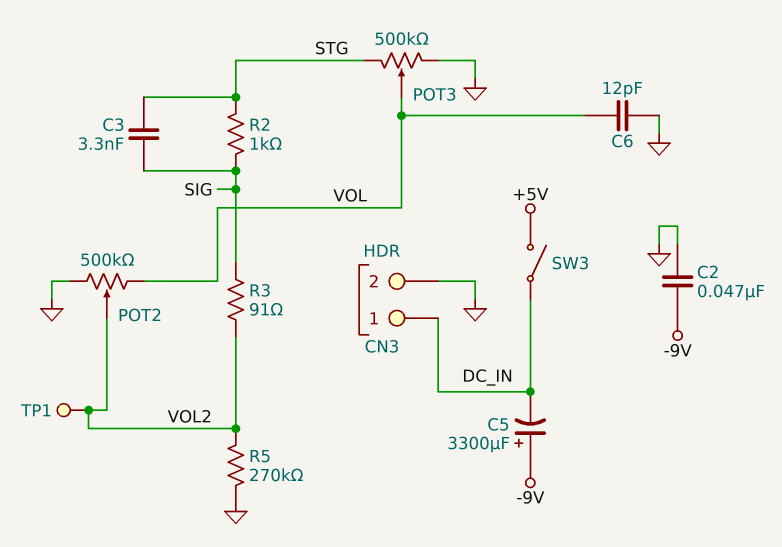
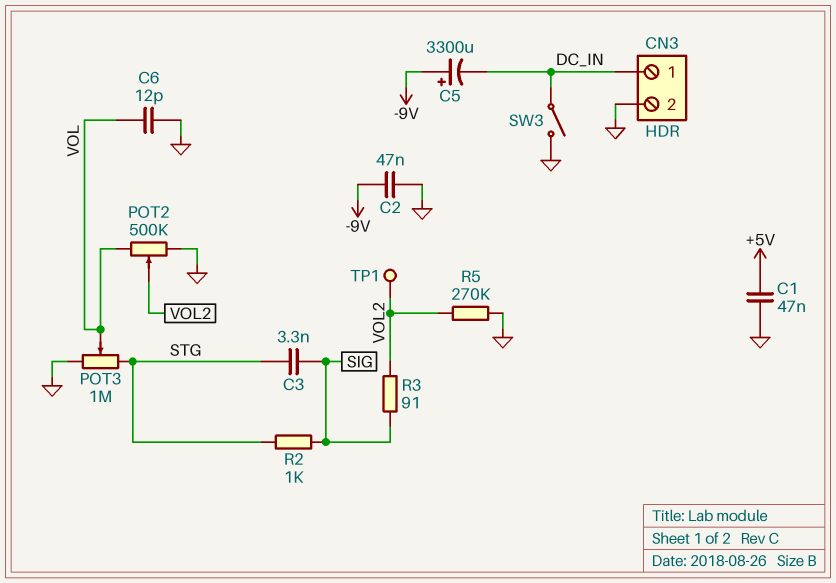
C1: none -> 47nF (+5V, GND)
POT3: 500k (GND, STG, wiper VOL) -> 1M (GND, STG, wiper VOL)
SW3: switch (+5V, DC_IN) -> switch (DC_IN, GND)

